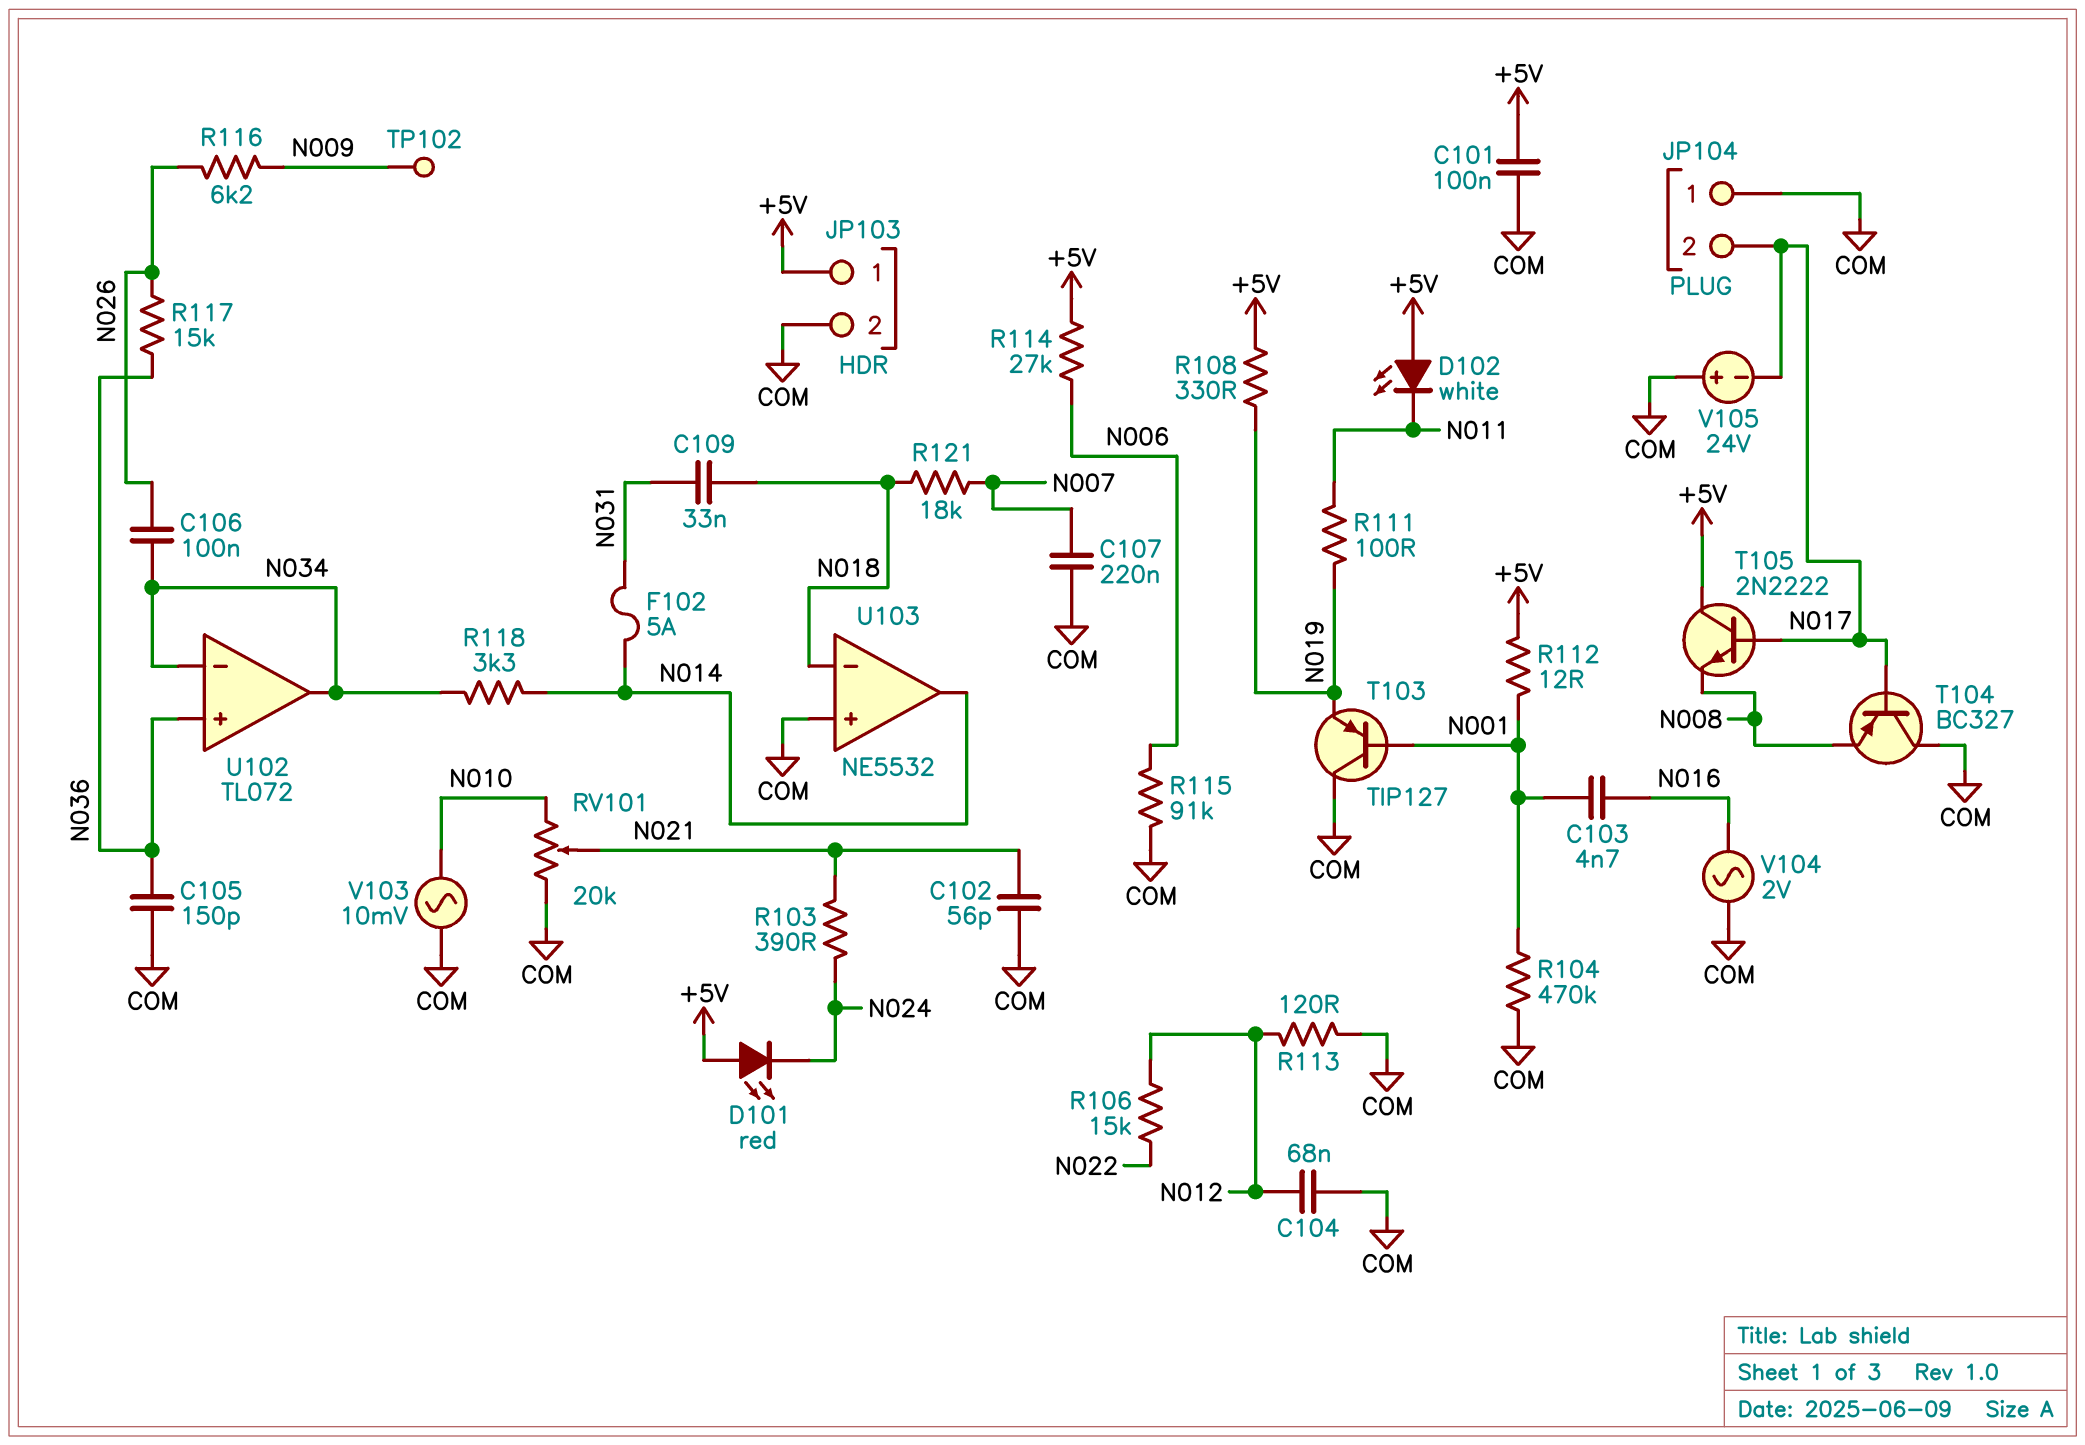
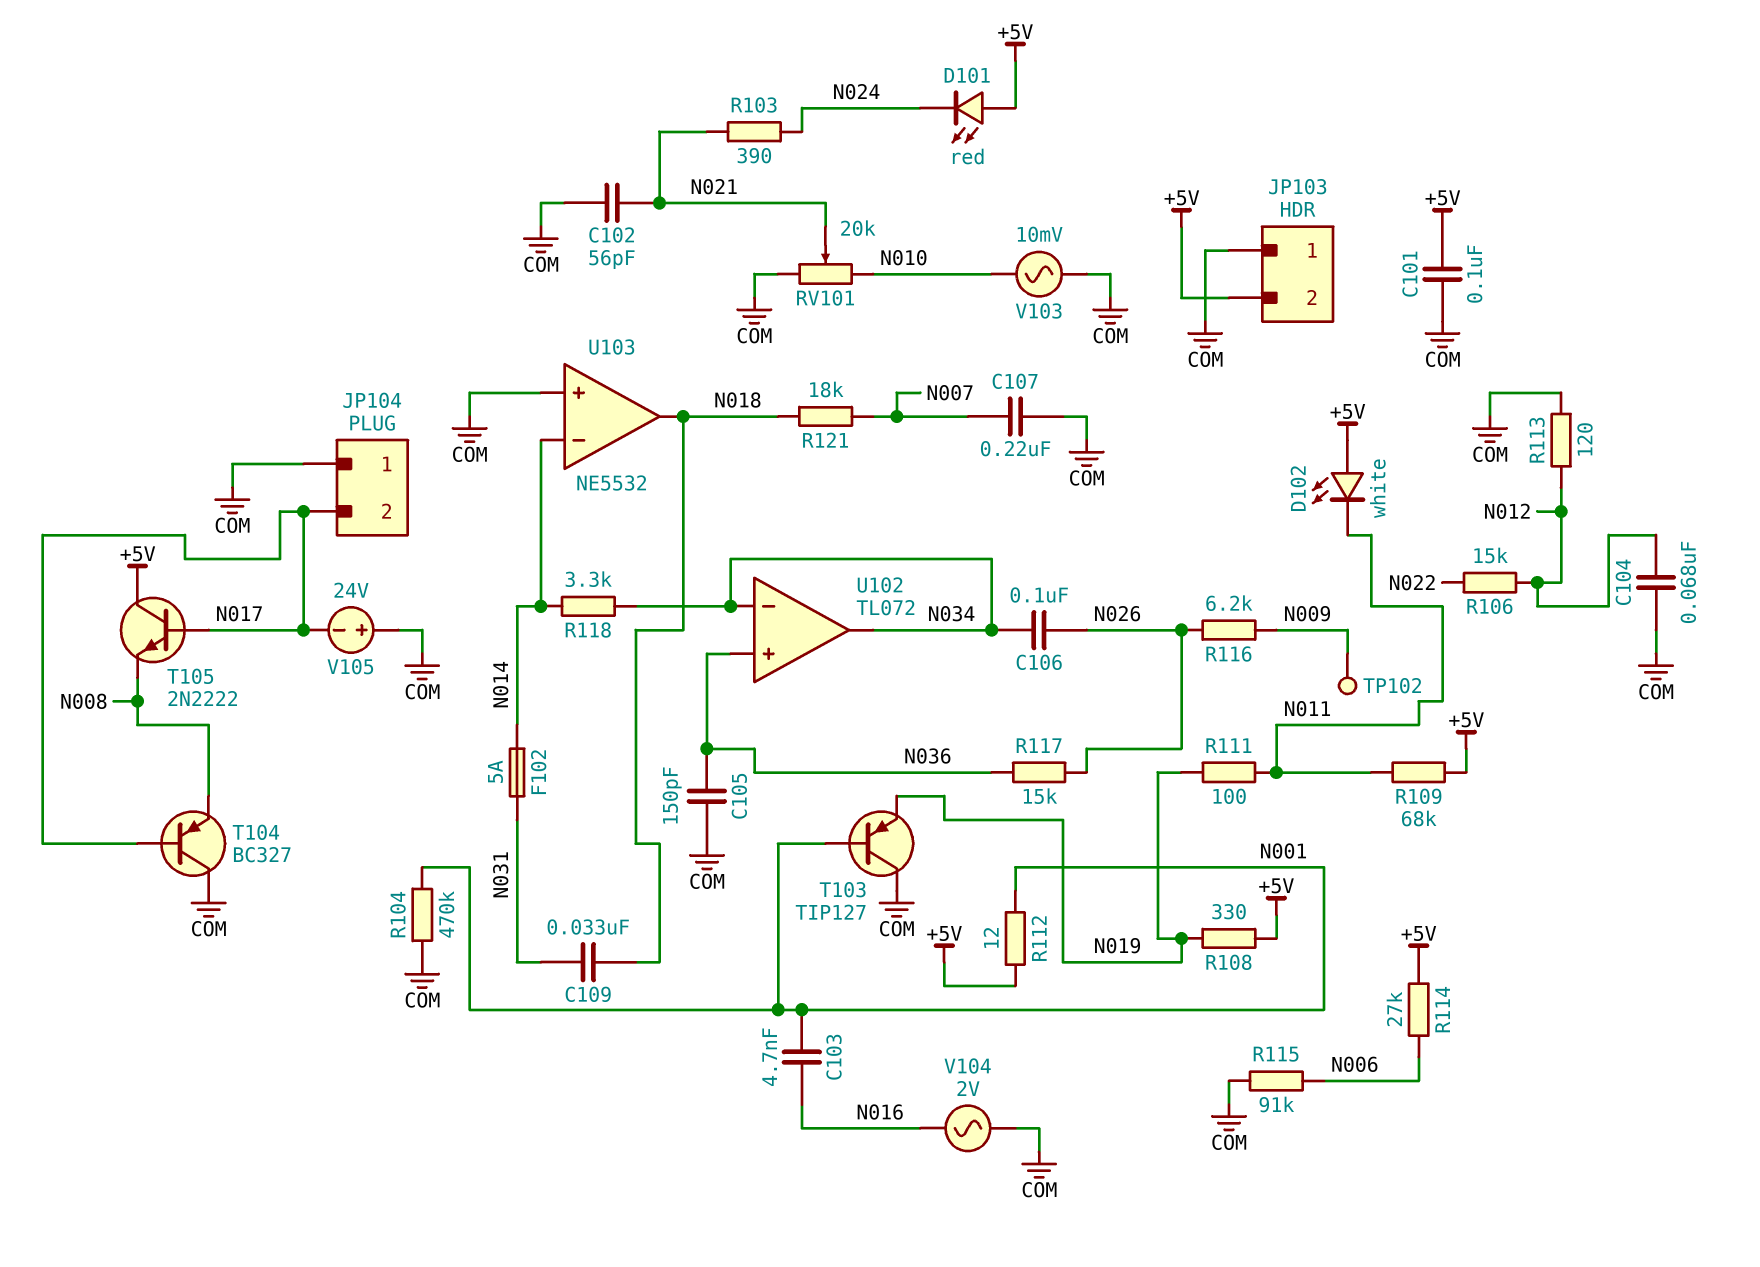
JP103 pin 1: +5V -> COM
JP103 pin 2: COM -> +5V
R109: none -> 68k (+5V, N011)
U103 pin in-: N018 -> N014
U103 pin out: N014 -> N018

